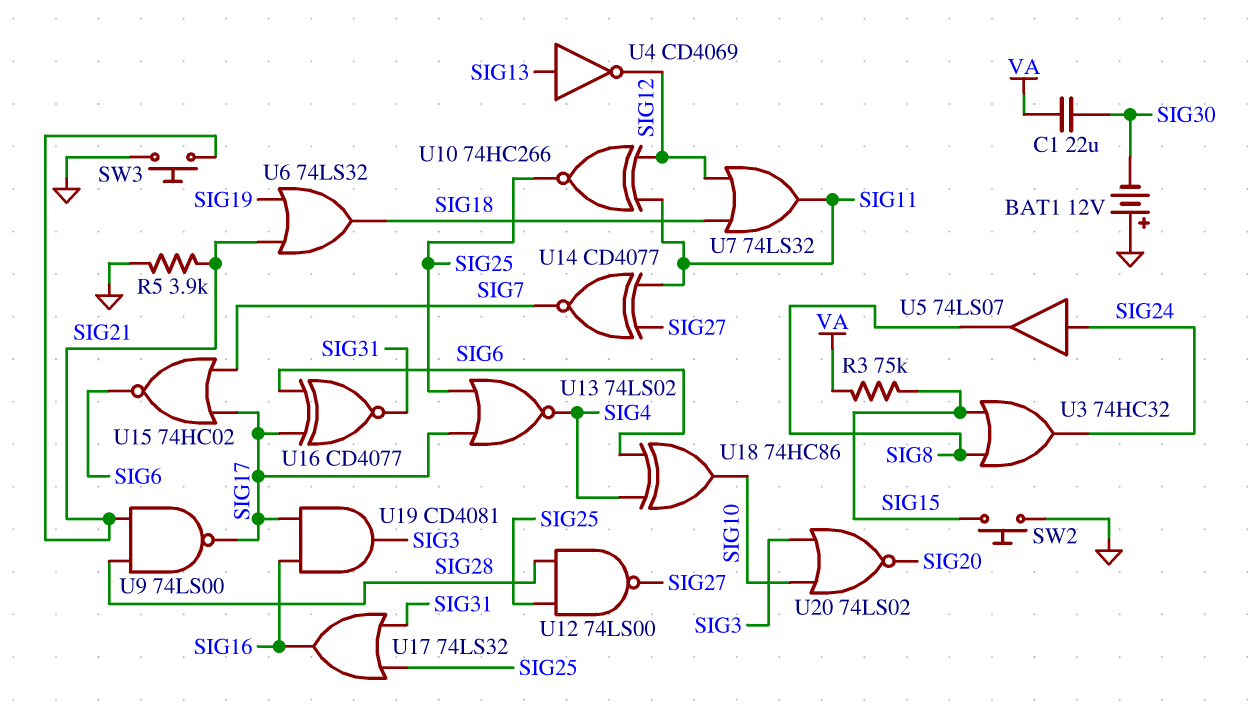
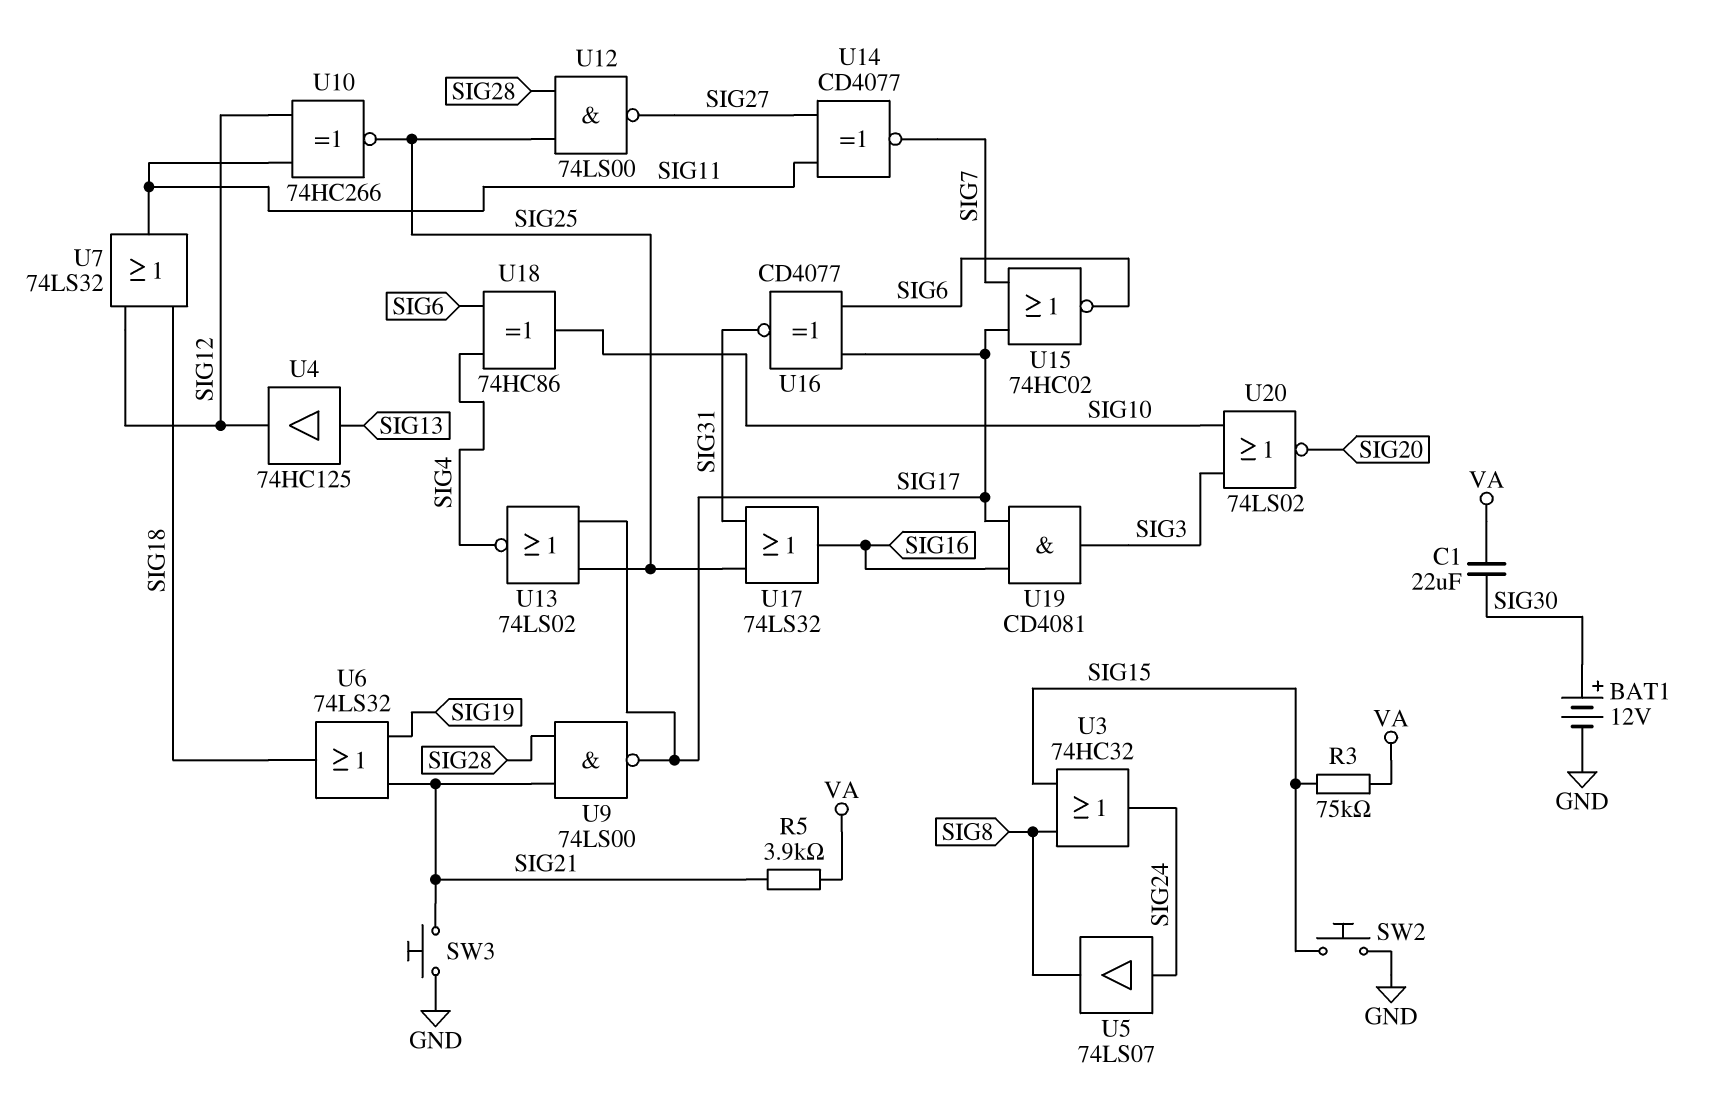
BAT1: 12V (plus GND, minus SIG30) -> 12V (plus SIG30, minus GND)
R5: 3.9k (GND, SIG21) -> 3.9k (SIG21, VA)
U4: NOT CD4069 (in SIG13, out SIG12) -> buffer 74HC125 (in SIG13, out SIG12)

